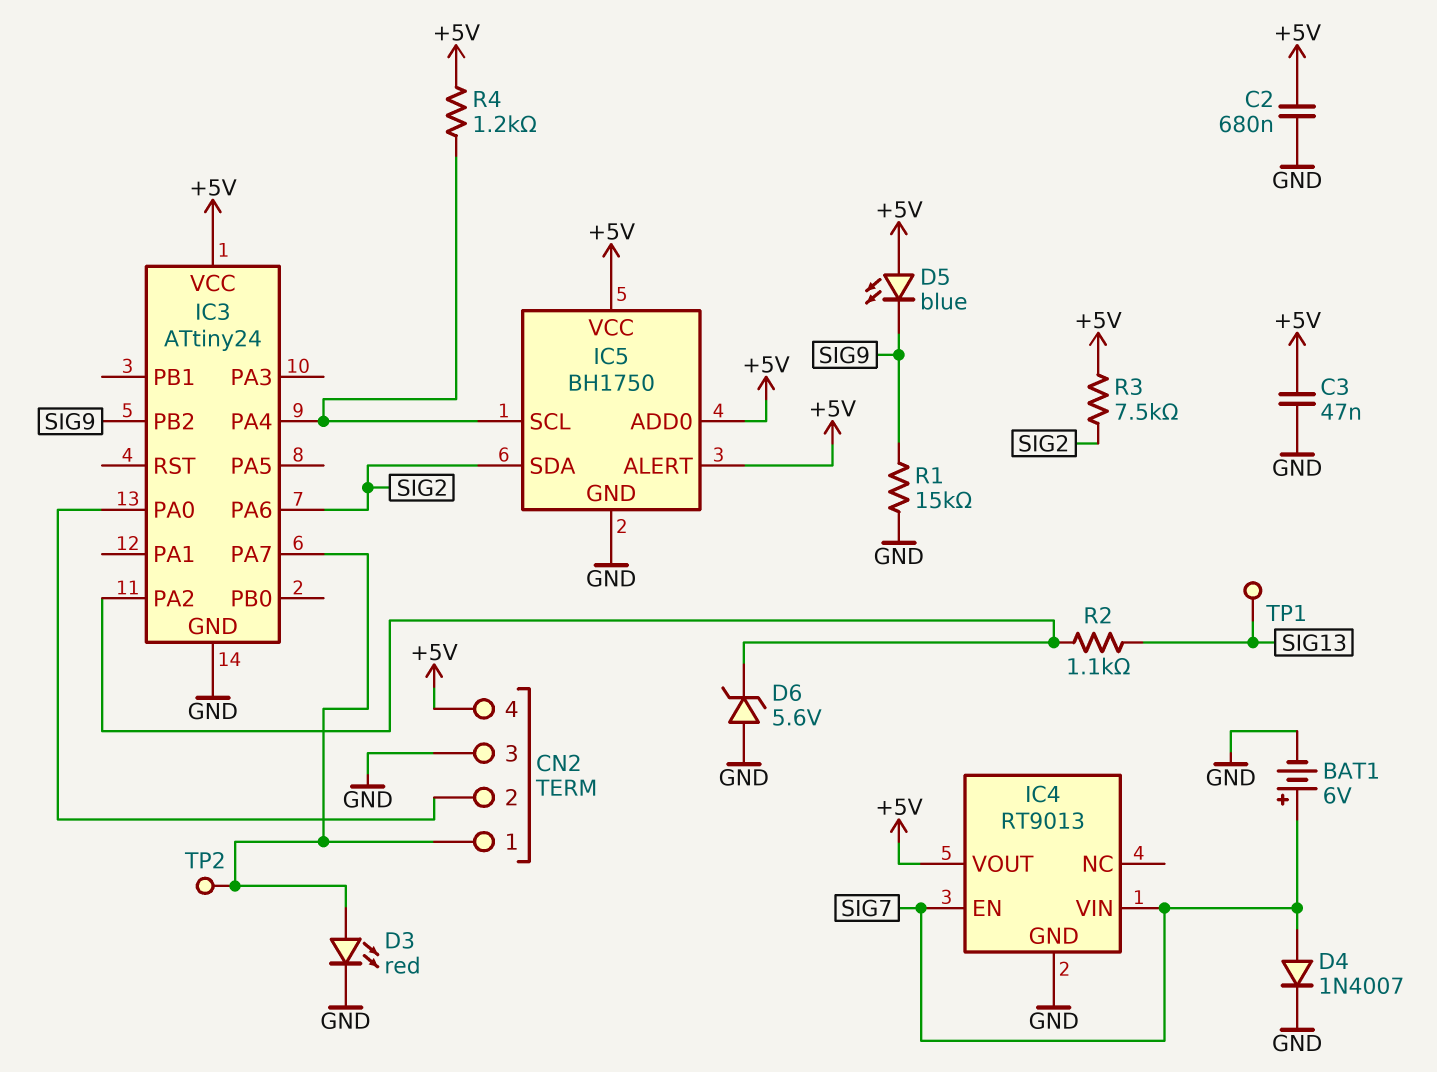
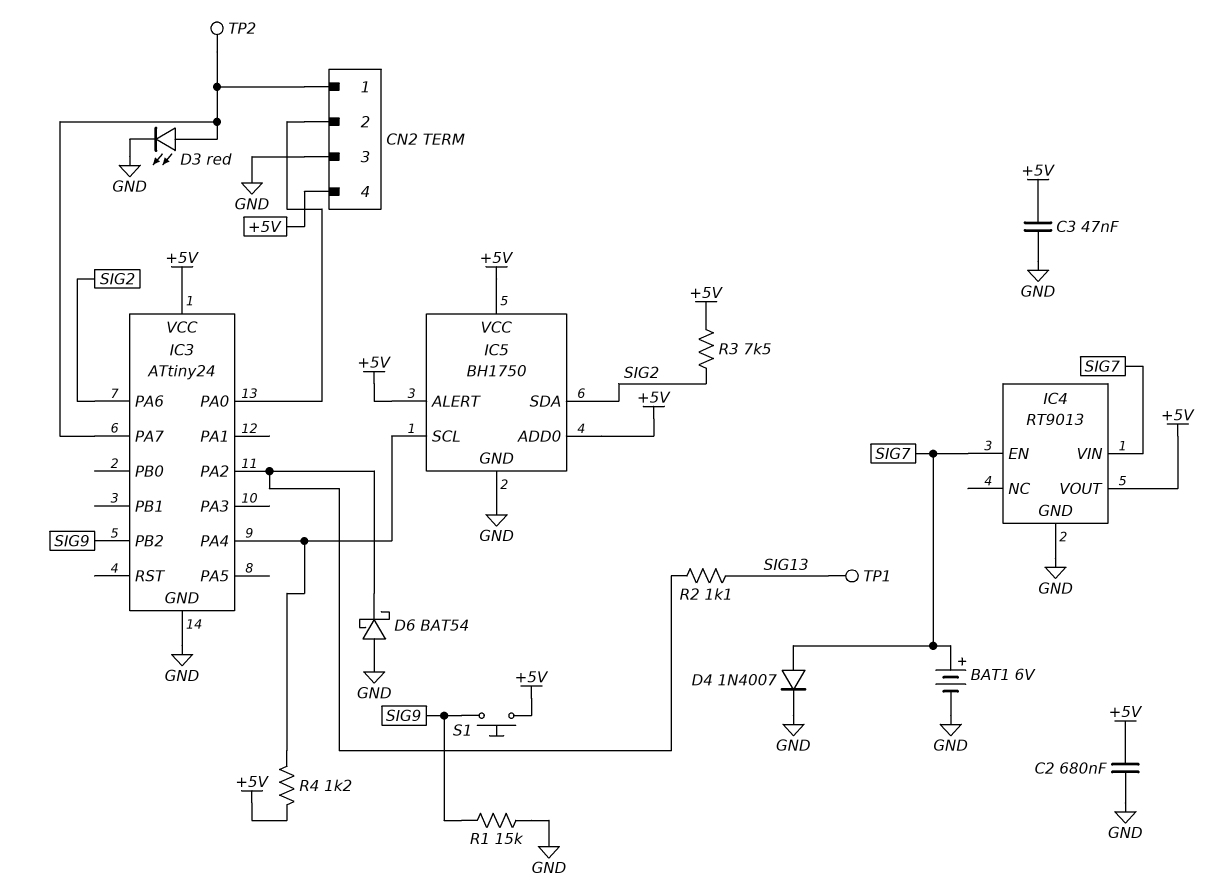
D5: LED blue (A +5V, K SIG9) -> none
D6: zener 5.6V (A GND, K IC3/PA2) -> schottky BAT54 (A GND, K IC3/PA2)
S1: none -> button (+5V, SIG9)

